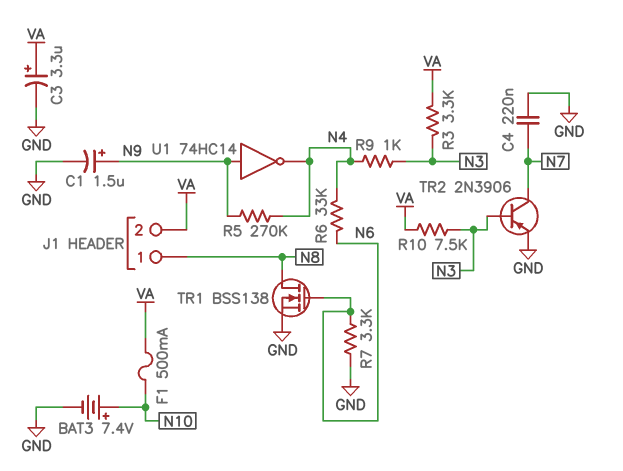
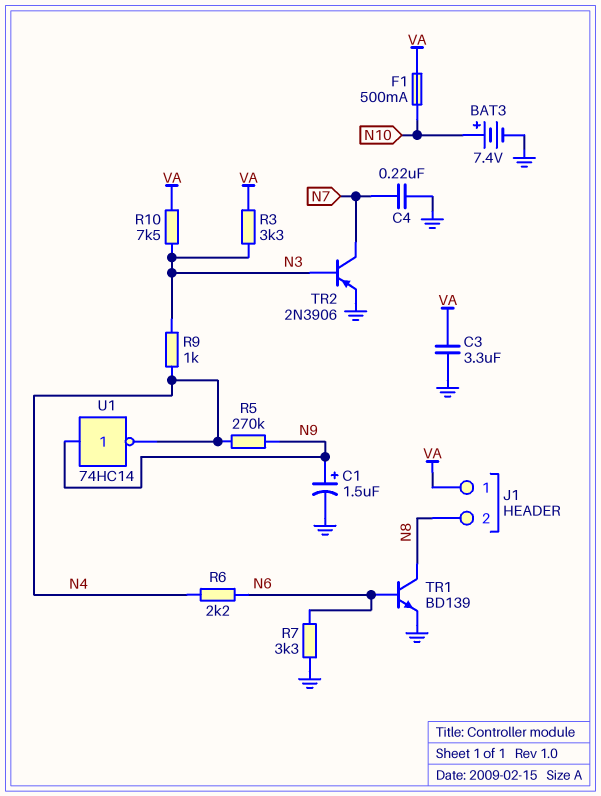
C3: 3.3uF (plus VA, minus GND) -> 3.3uF (GND, VA)
J1 pin 1: N8 -> VA
J1 pin 2: VA -> N8
R6: 33k (N4, N6) -> 2.2k (N4, N6)
TR1: NMOS BSS138 (G N6, D N8, S GND) -> NPN BD139 (B N6, C N8, E GND)

